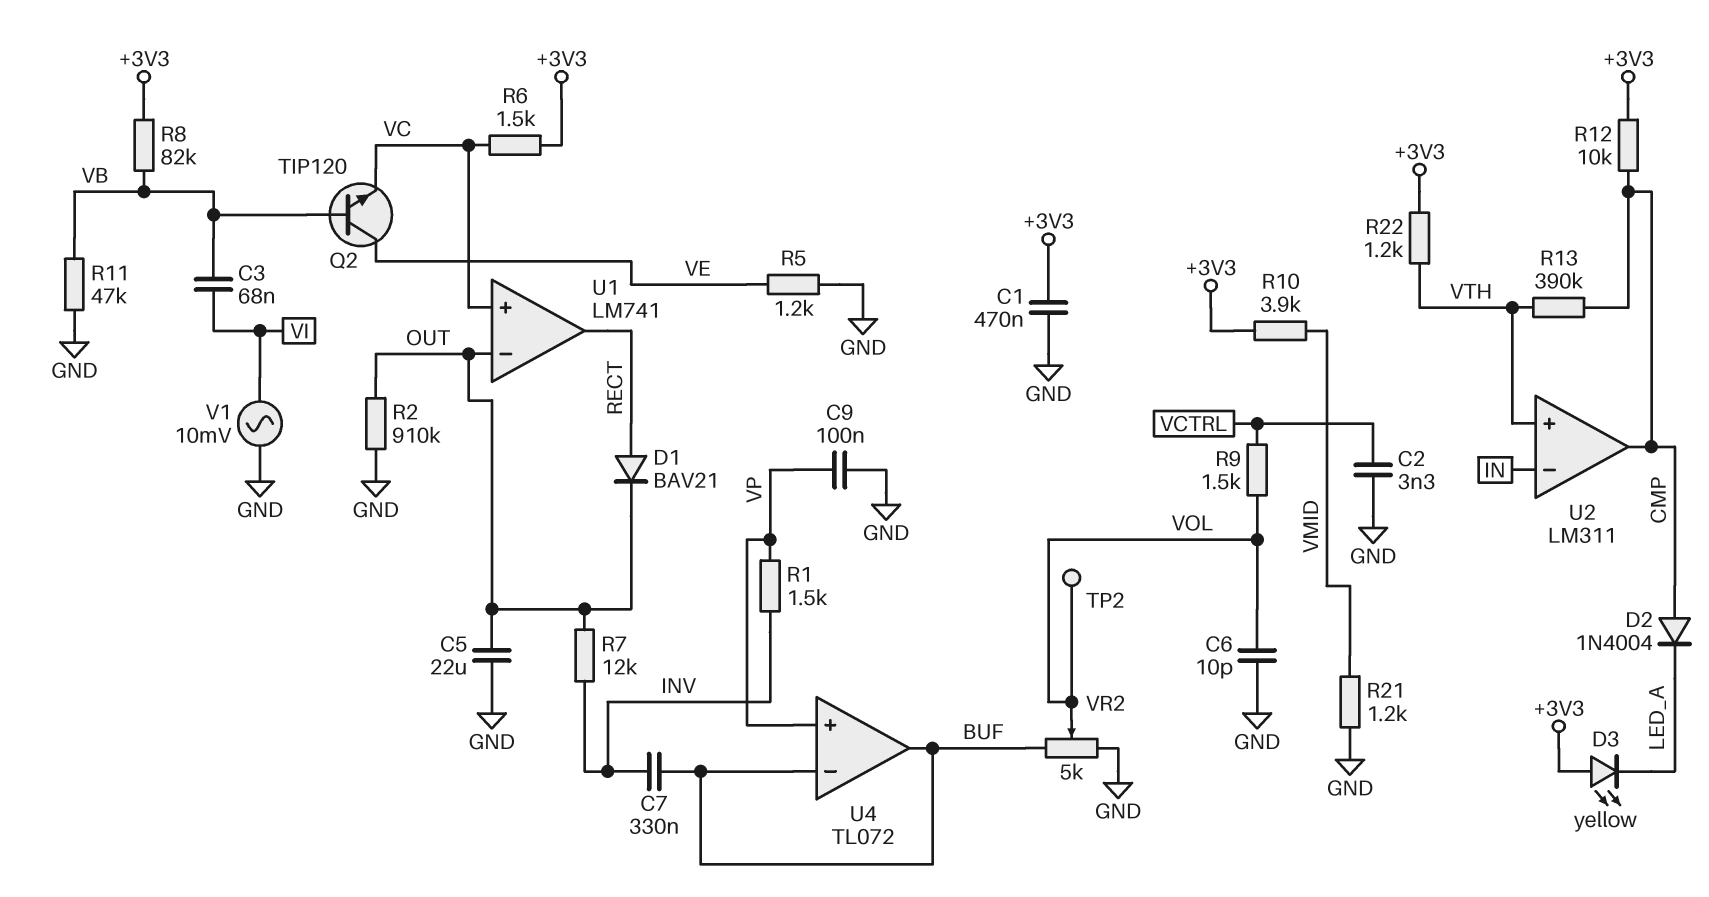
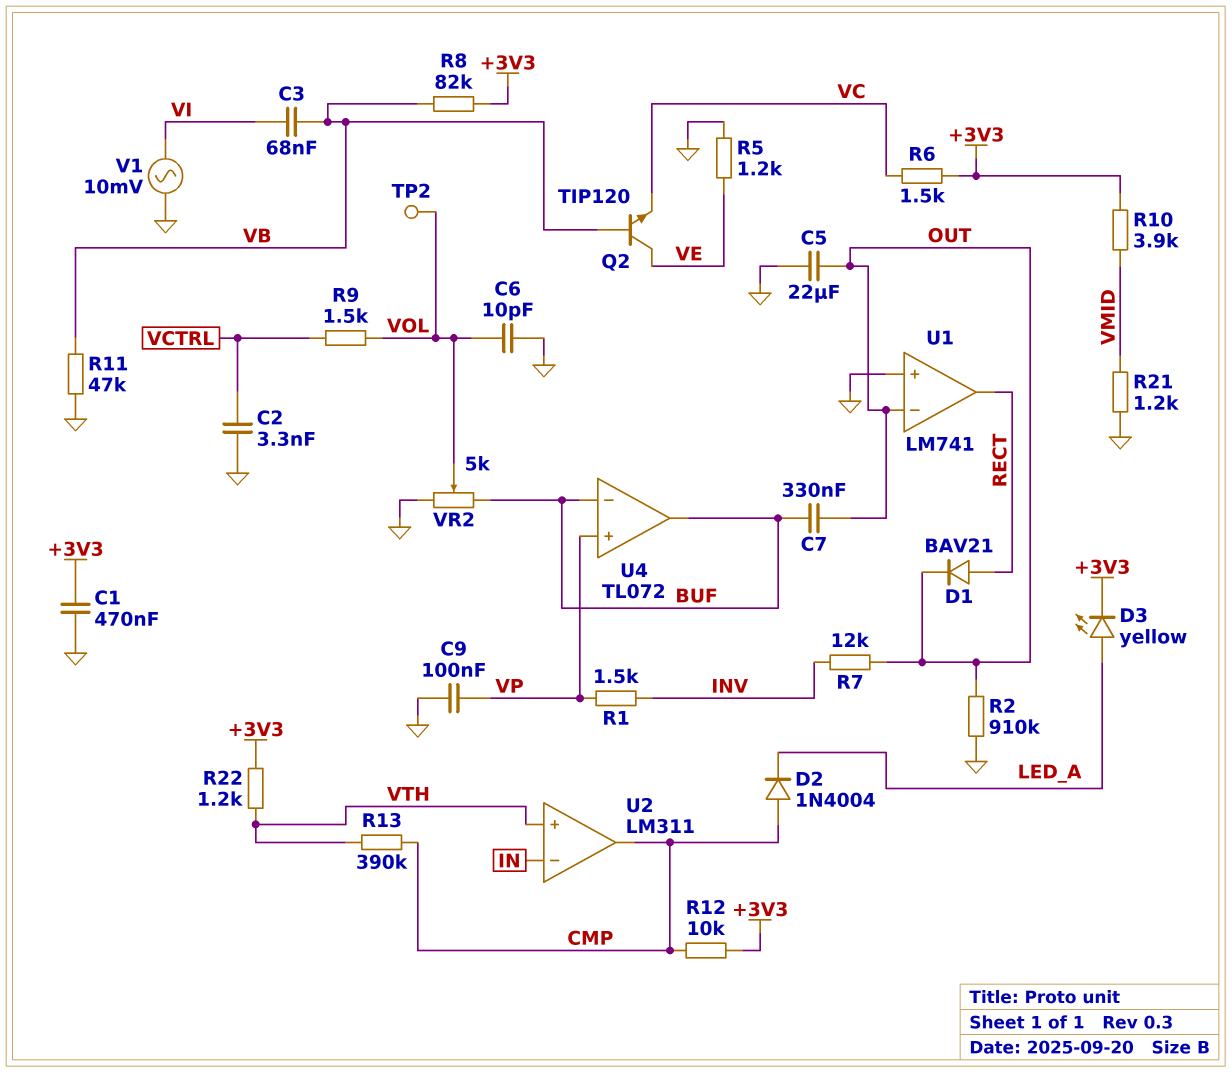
C7: 330nF (BUF, INV) -> 330nF (BUF, OUT)
D3: LED yellow (A +3V3, K LED_A) -> LED yellow (A LED_A, K +3V3)
U1 pin in+: VC -> GND

